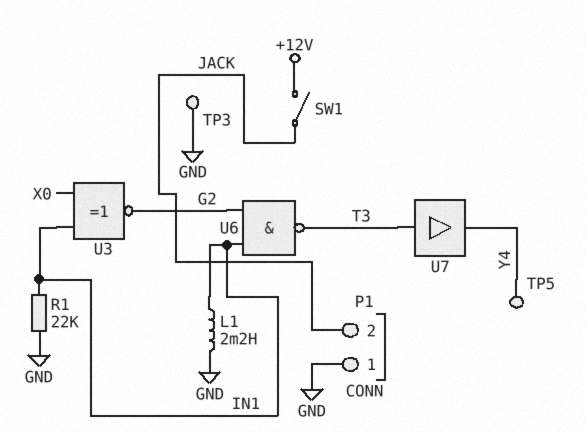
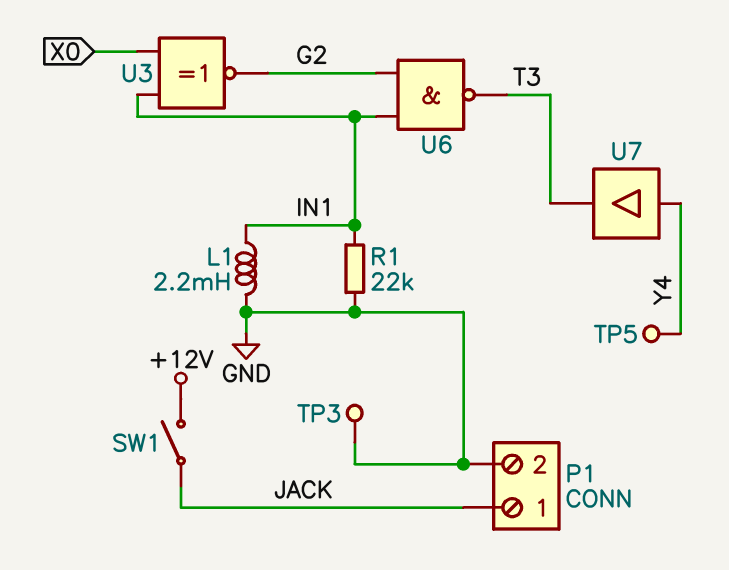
P1 pin 1: GND -> JACK
P1 pin 2: JACK -> GND
U7: buffer (in T3, out Y4) -> buffer (in Y4, out T3)

